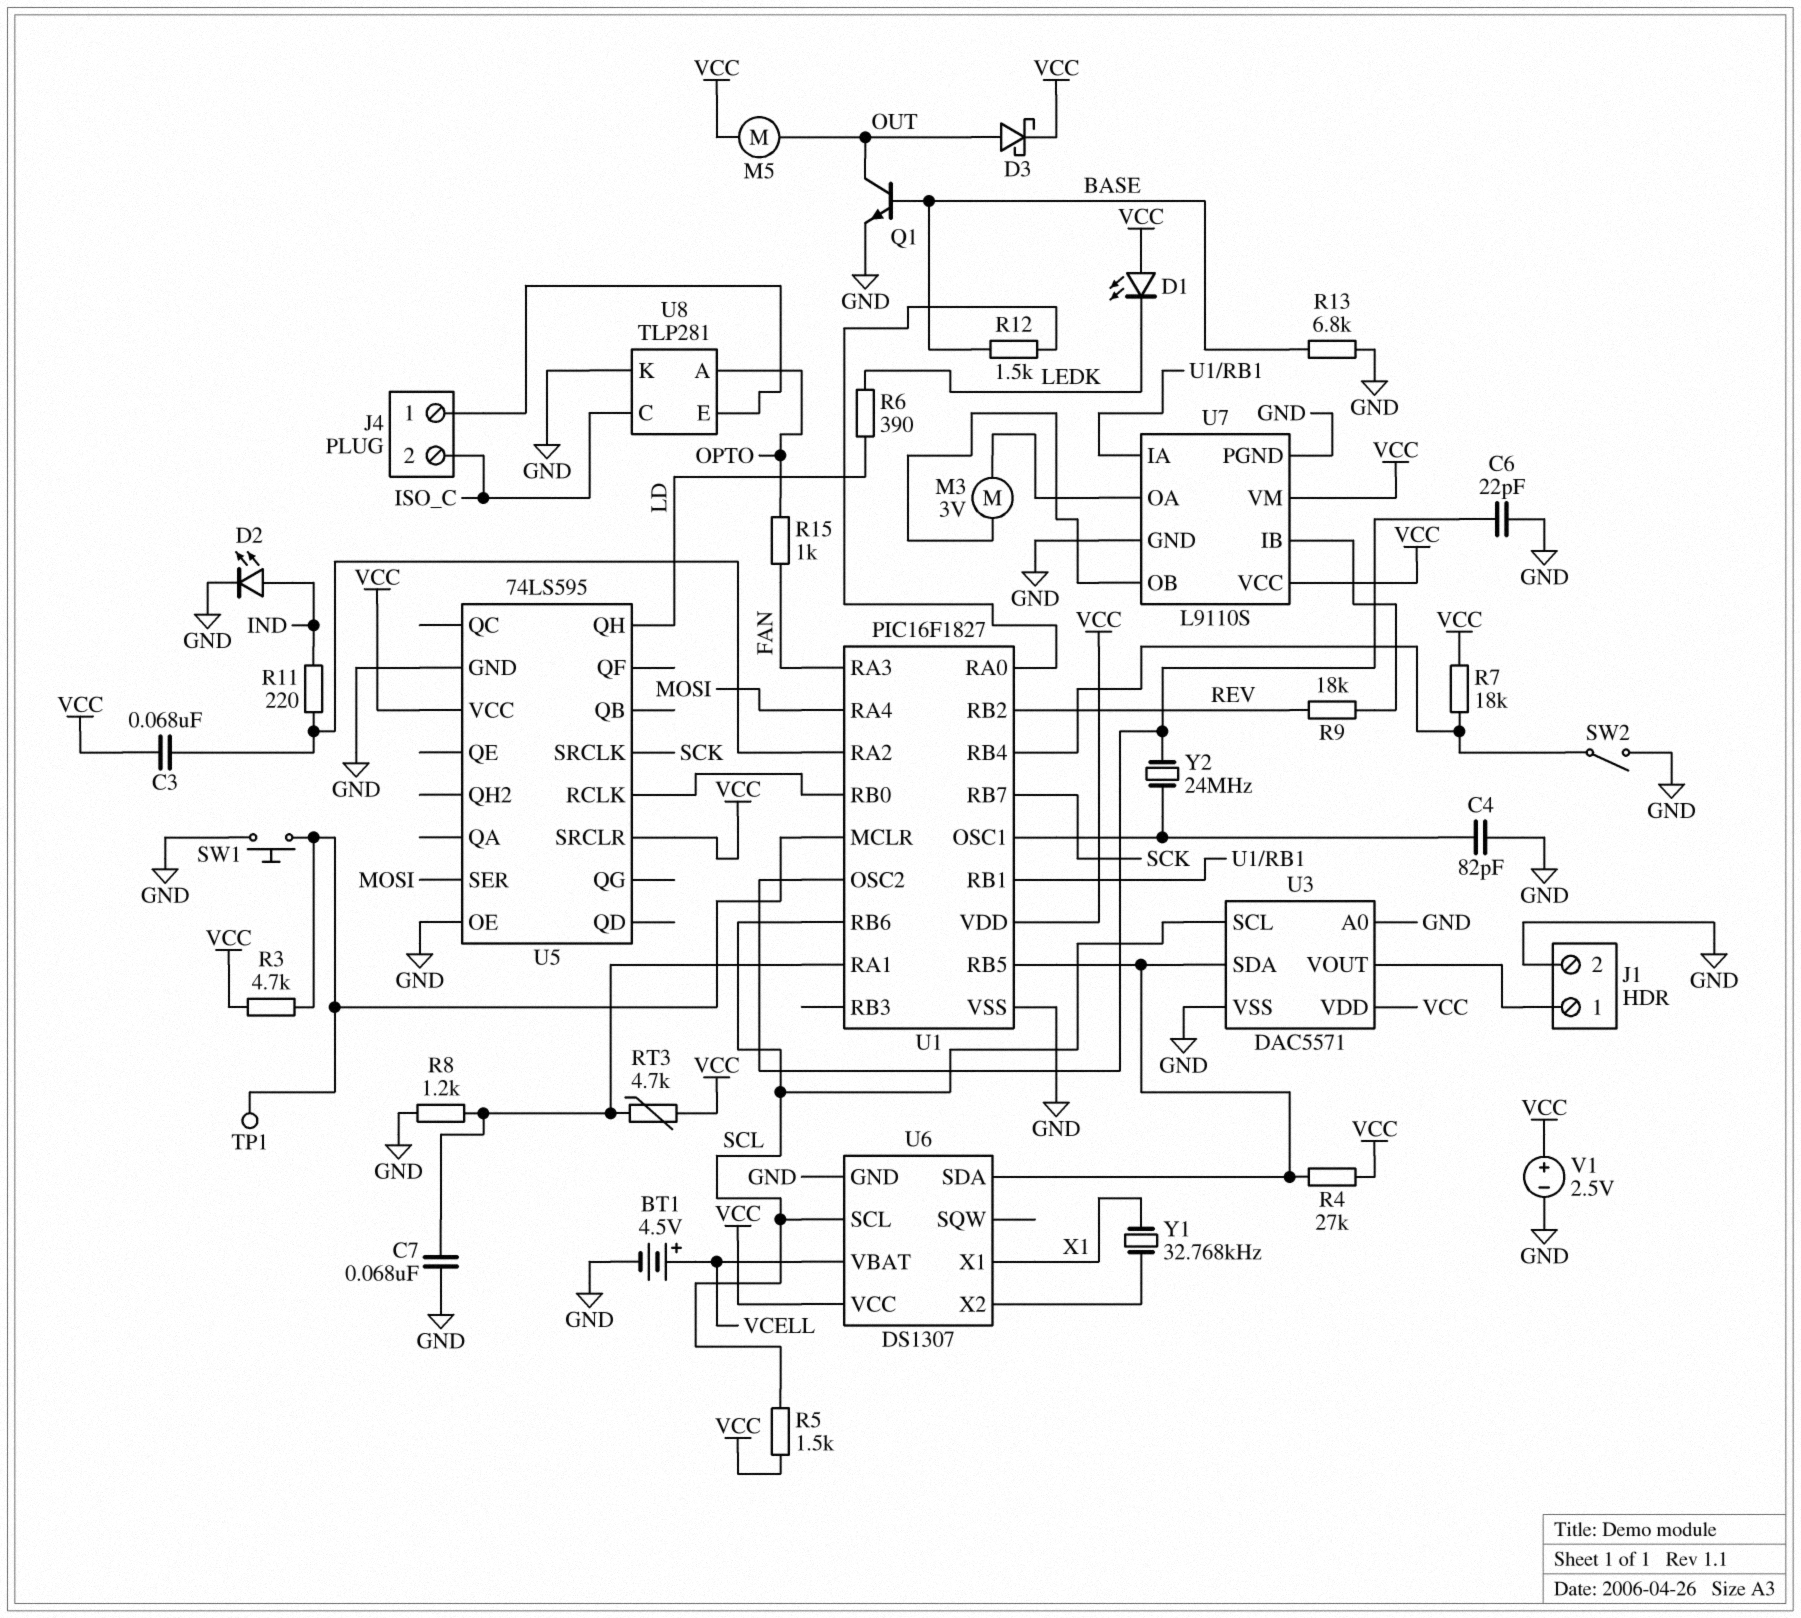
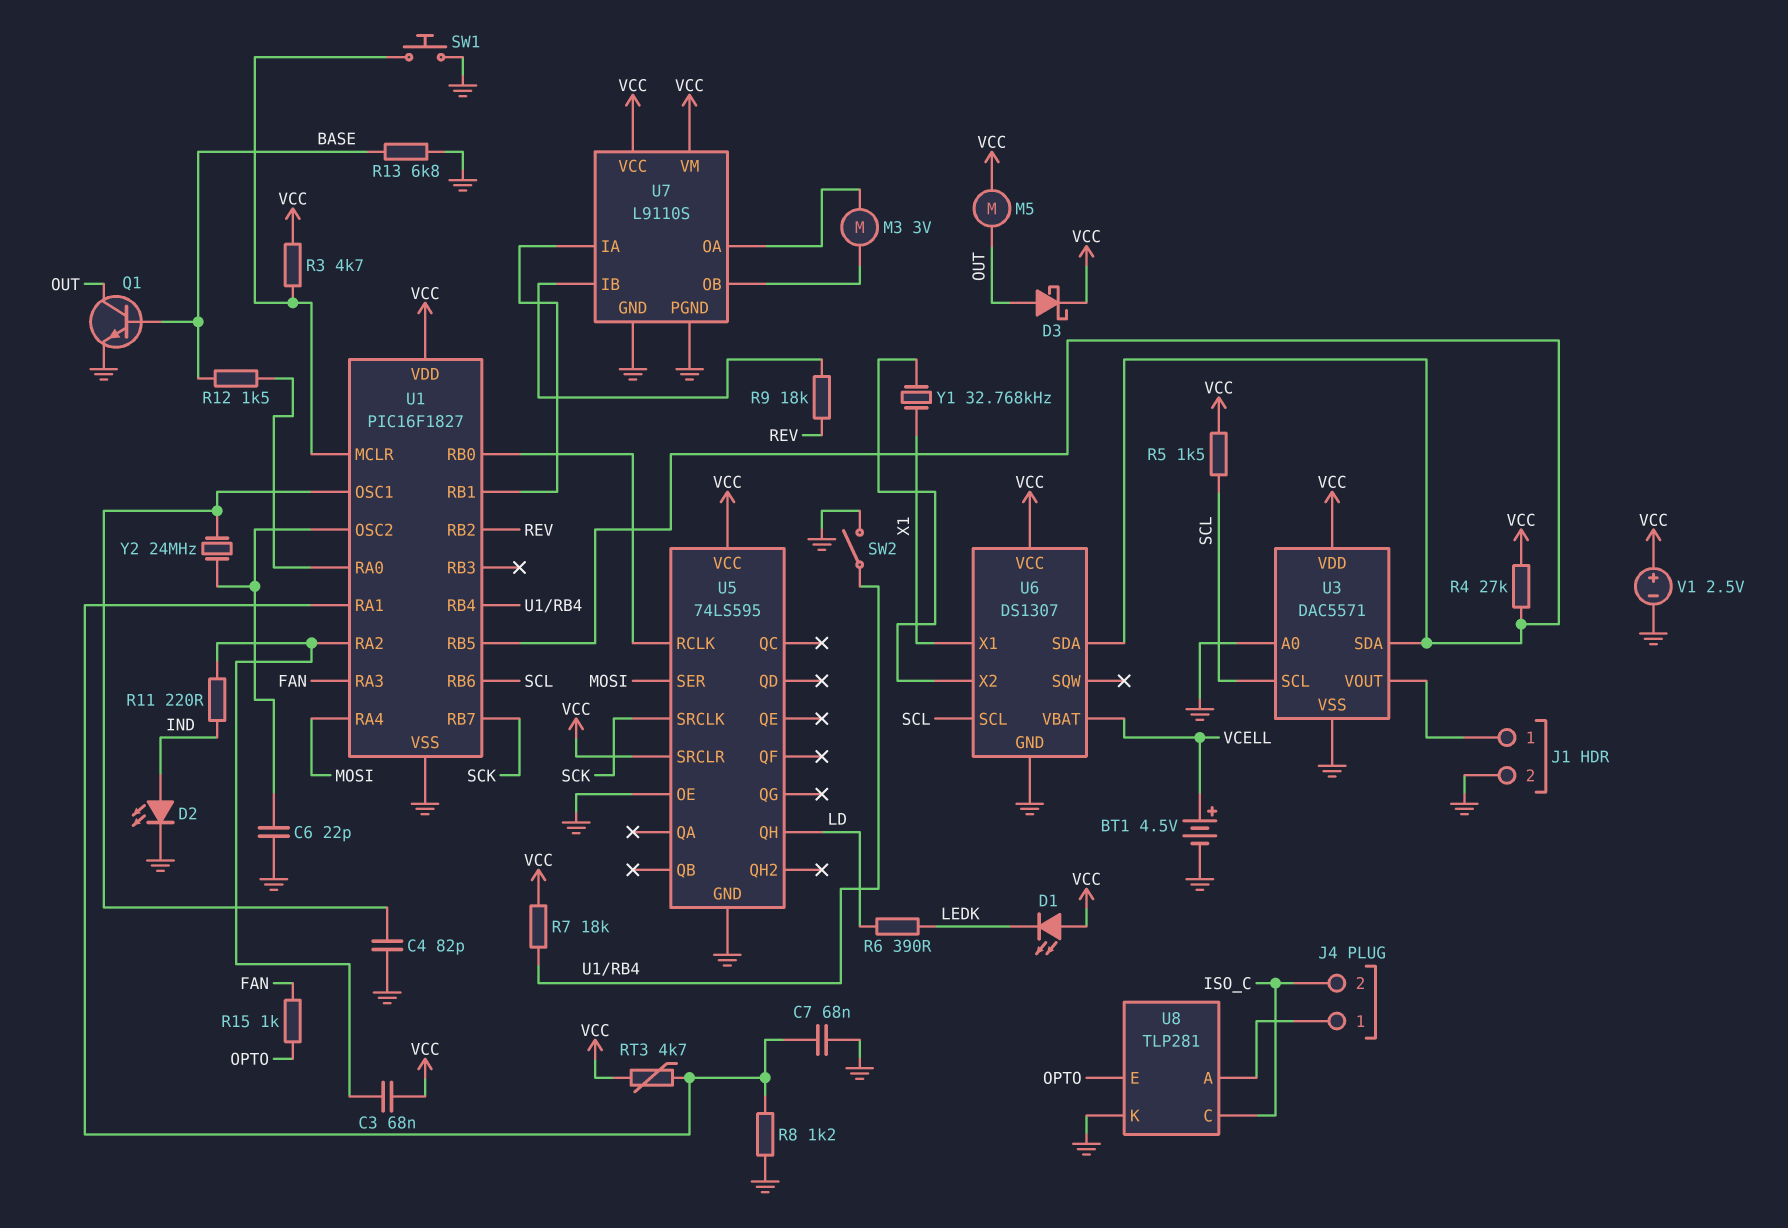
TP1: test point (U1/MCLR) -> none
U8 pin A: OPTO -> J4/1
U8 pin E: J4/1 -> OPTO

